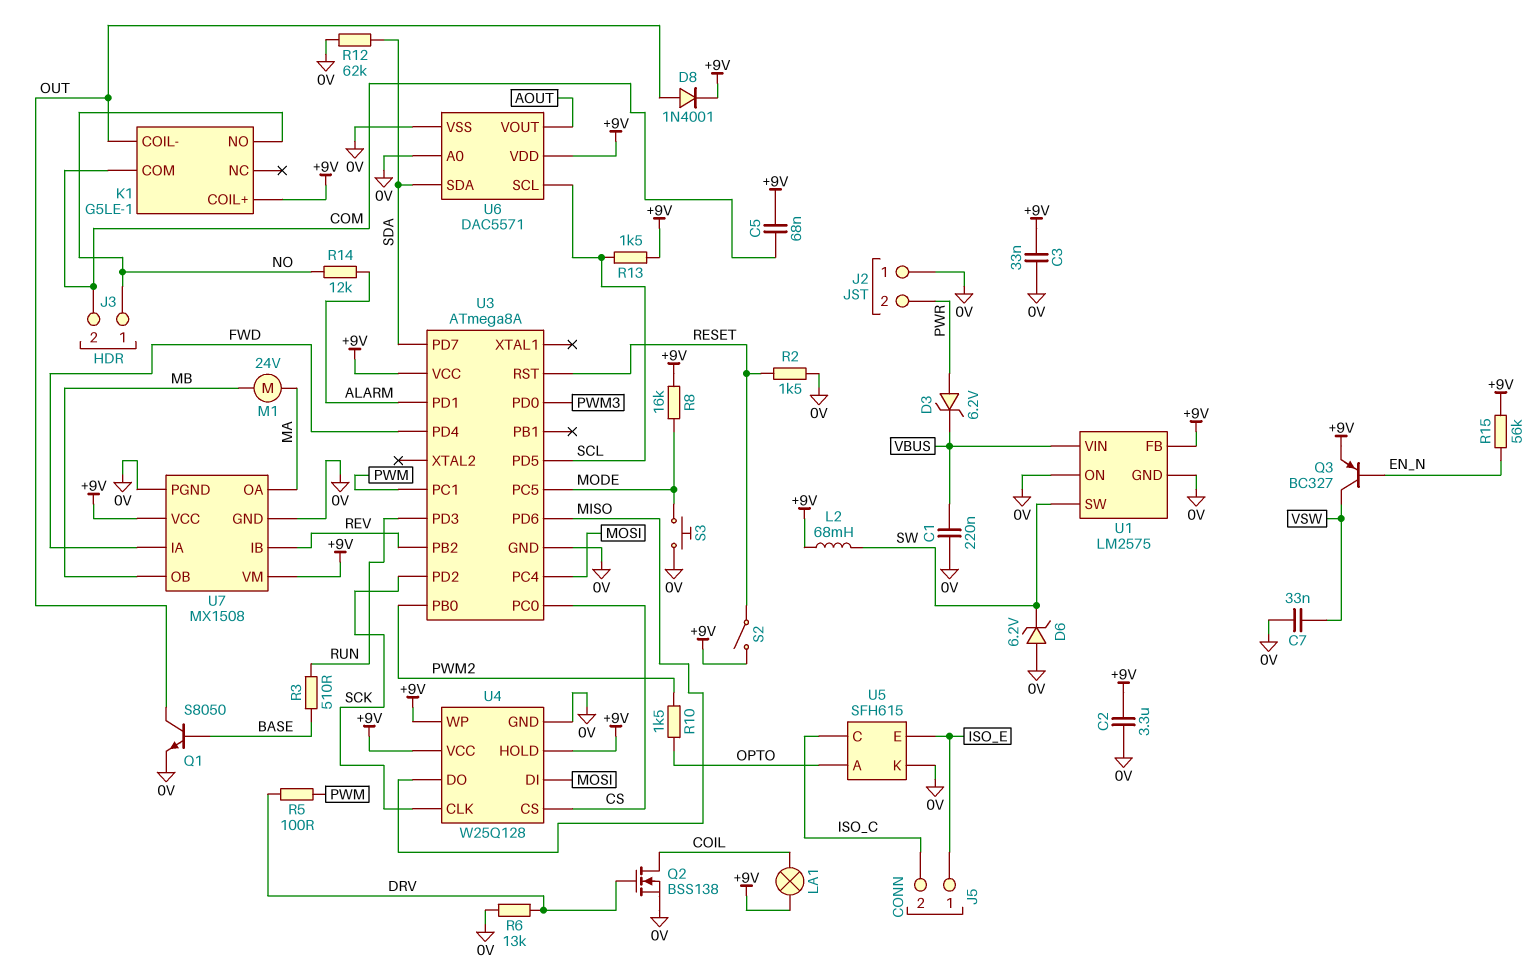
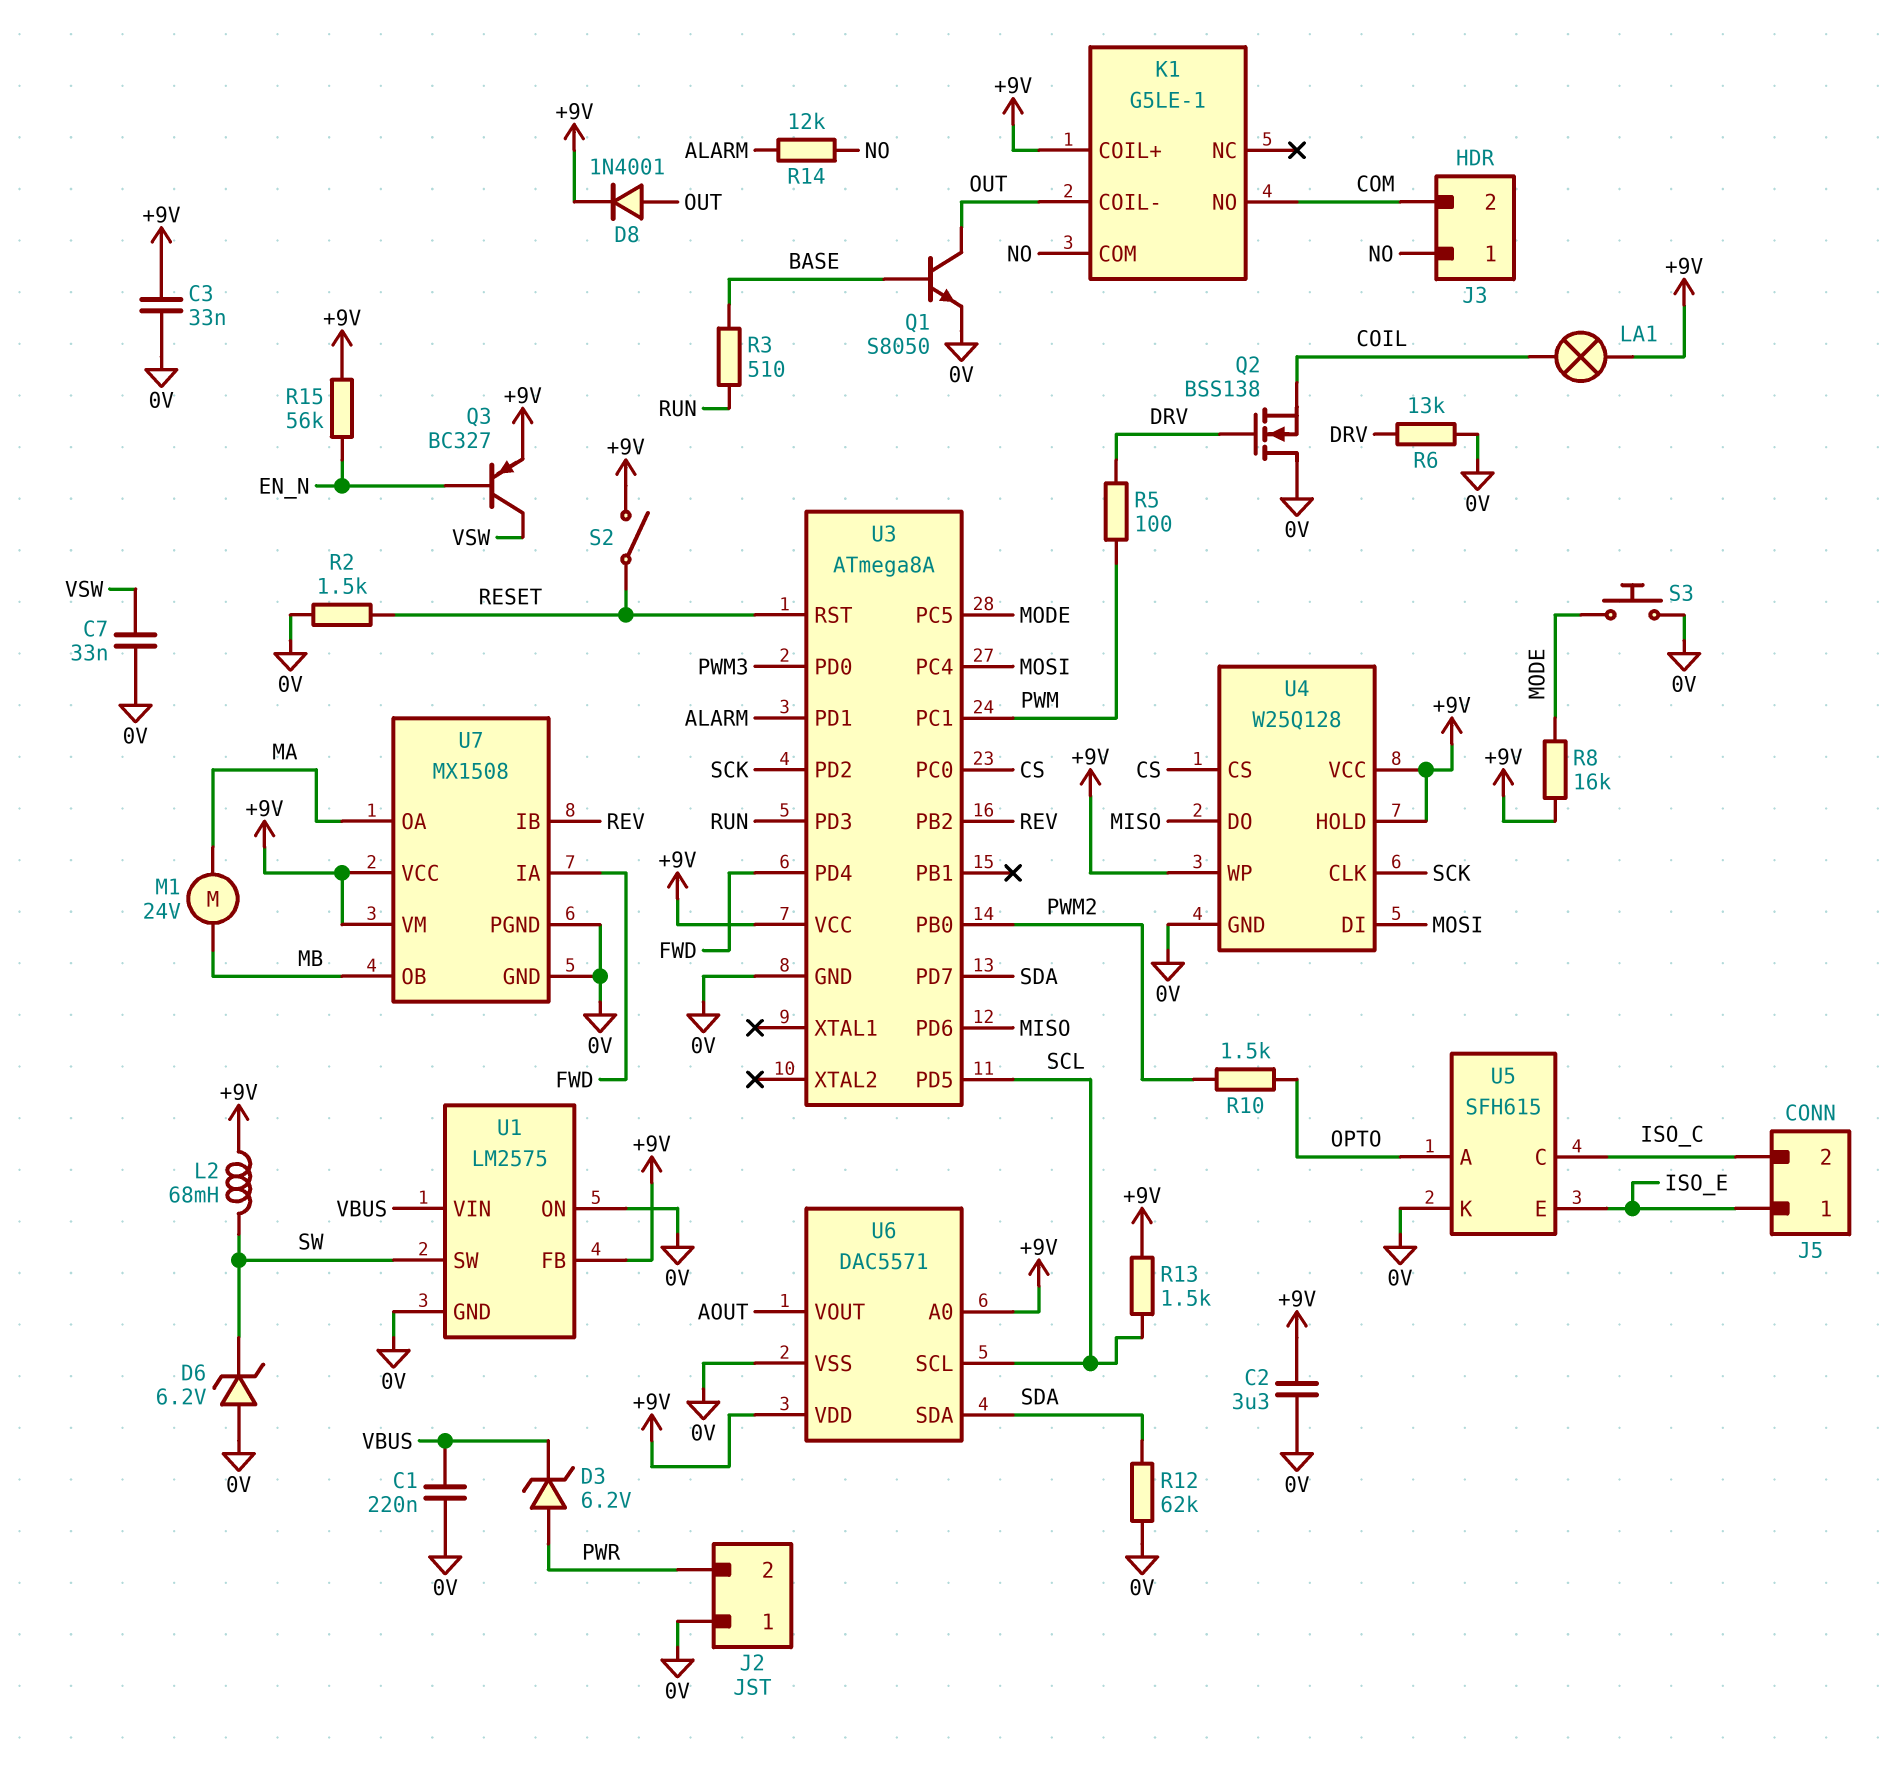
C5: 68nF (+9V, COM) -> none
K1 pin COM: COM -> NO
K1 pin NO: NO -> COM
Q2: NMOS BSS138 (G DRV, D COIL, S 0V) -> NMOS BSS138 (G DRV, D 0V, S COIL)
U6 pin A0: 0V -> +9V

